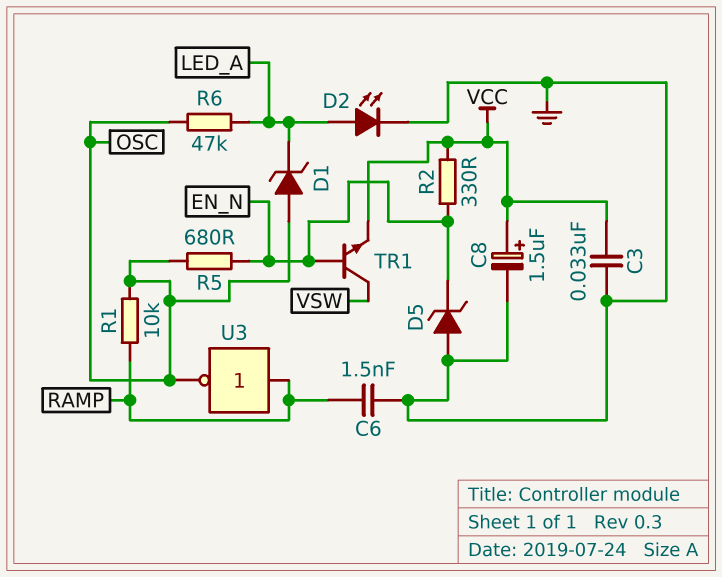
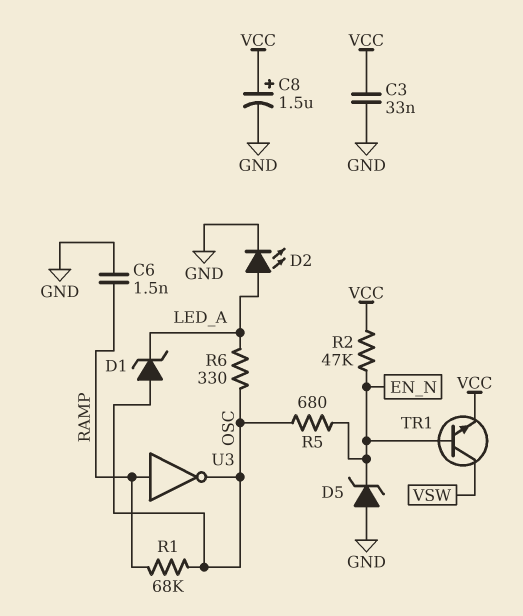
R1: 10k (OSC, RAMP) -> 68k (OSC, RAMP)
R2: 330 (EN_N, VCC) -> 47k (EN_N, VCC)
R6: 47k (LED_A, OSC) -> 330 (LED_A, OSC)

